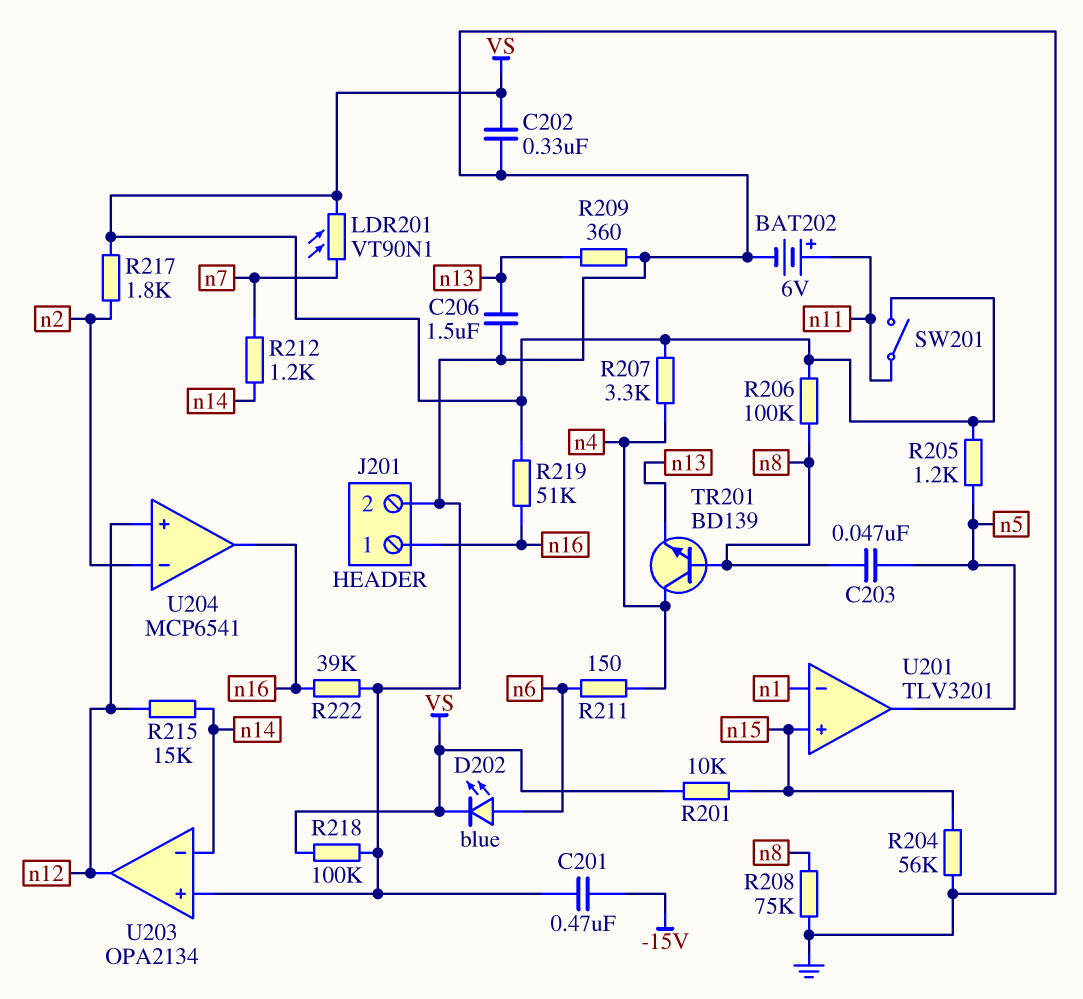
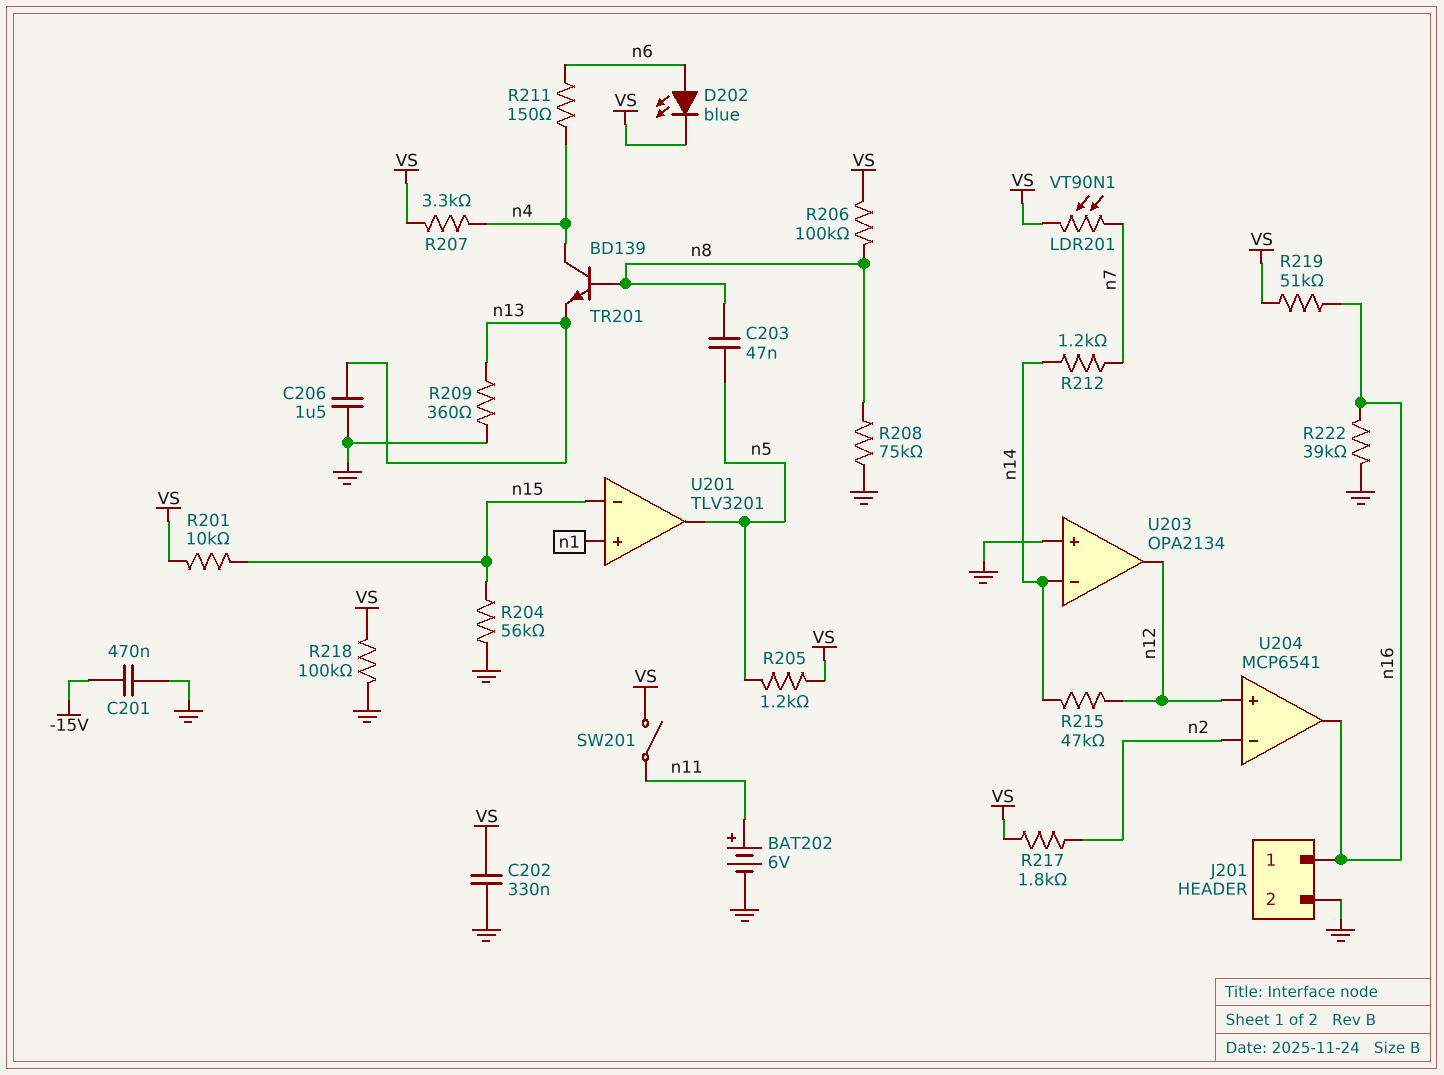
R215: 15k (n12, n14) -> 47k (n12, n14)
U201 pin in+: n15 -> n1
U201 pin in-: n1 -> n15

